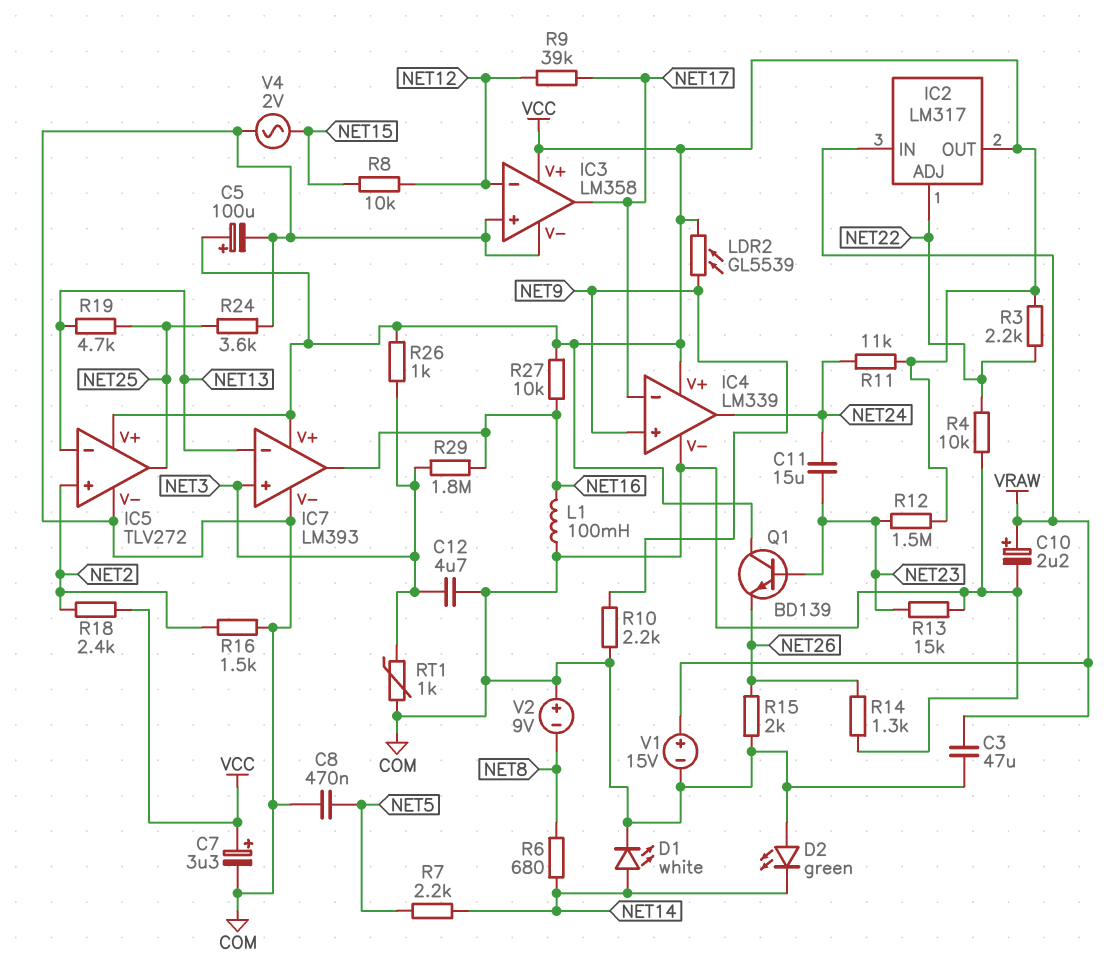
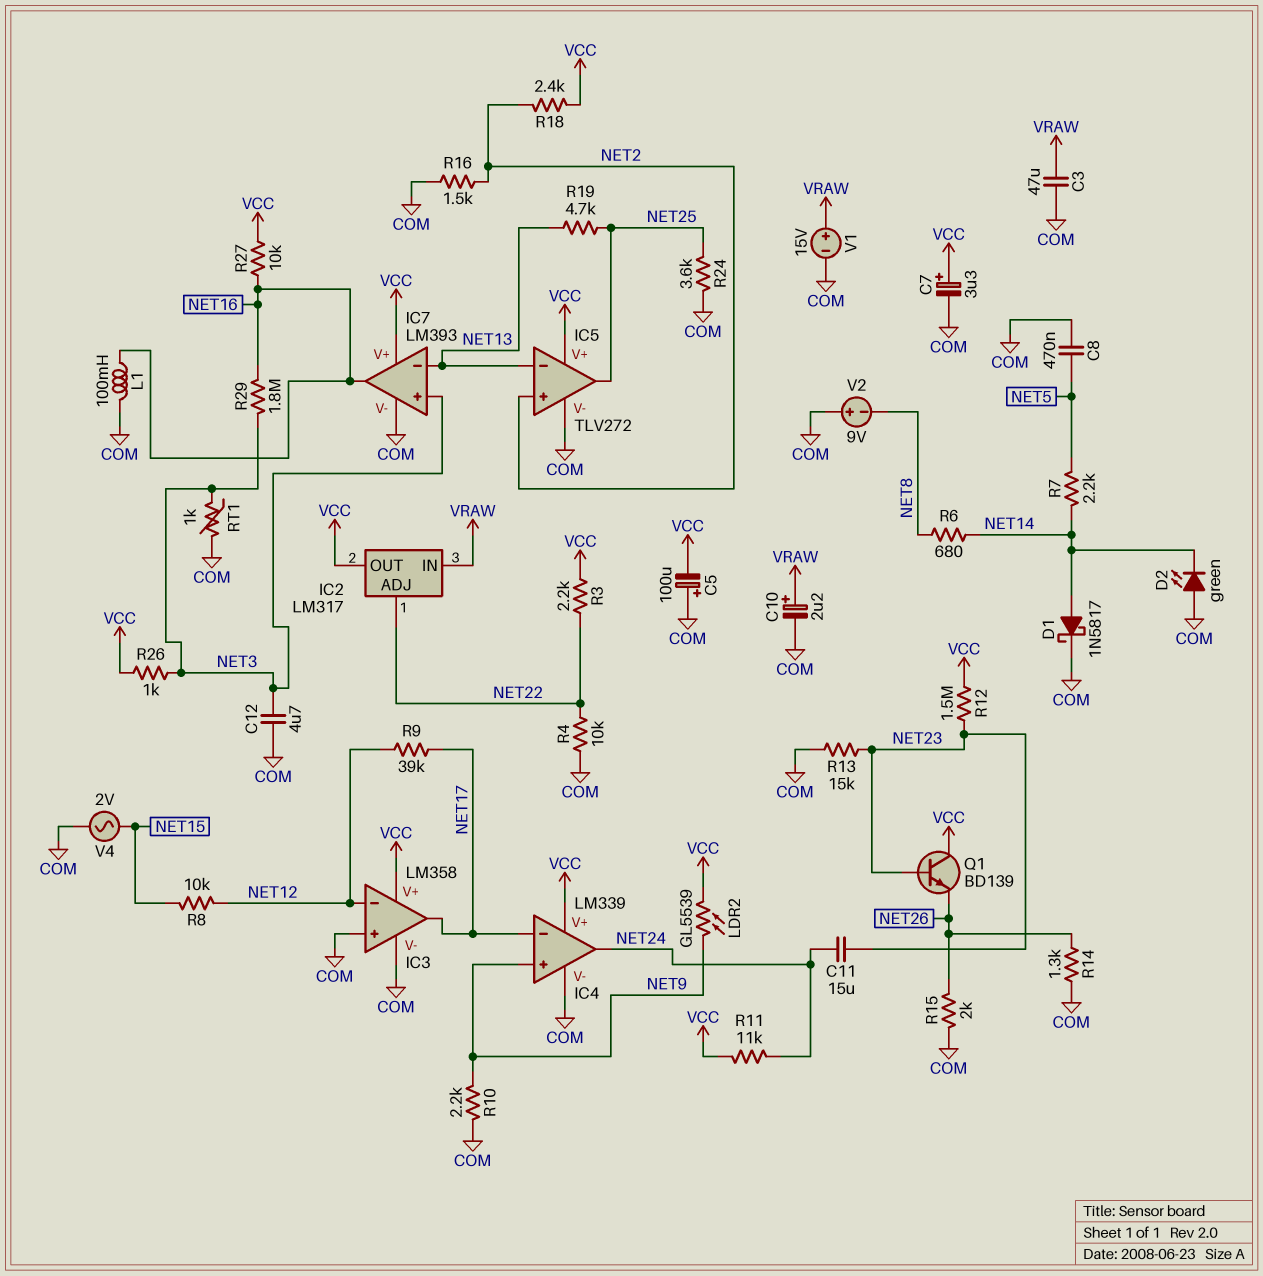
C5: 100uF (plus VCC, minus COM) -> 100uF (plus COM, minus VCC)
D1: LED white (A NET14, K COM) -> schottky 1N5817 (A NET14, K COM)

